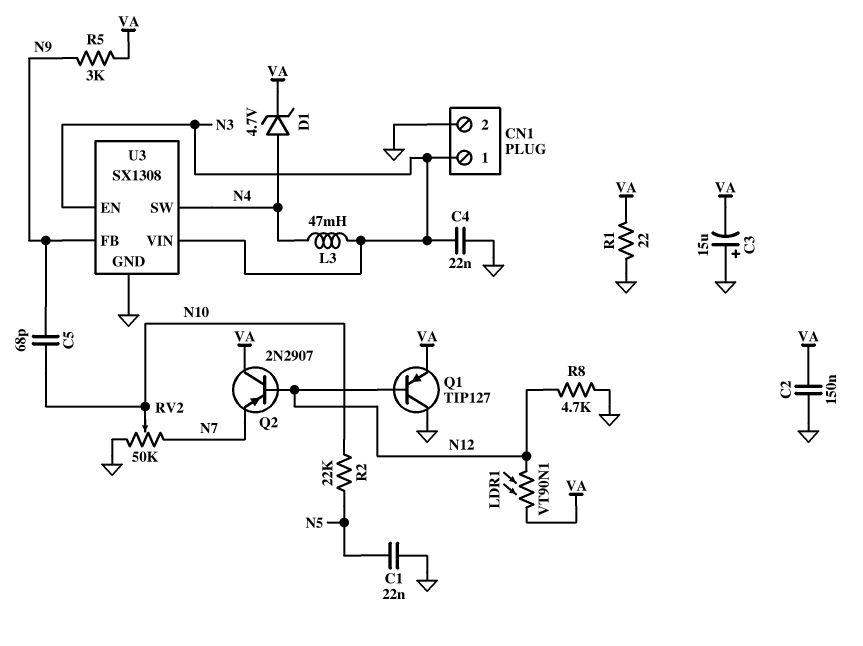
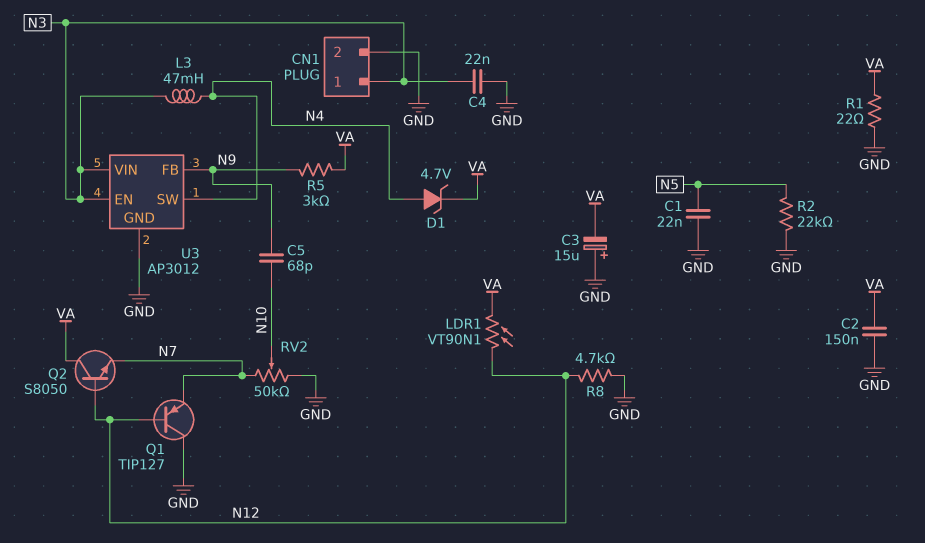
Q1: PNP TIP127 (B N12, C GND, E VA) -> PNP TIP127 (B N12, C GND, E N7)
Q2: PNP 2N2907 (B N12, C VA, E N7) -> NPN S8050 (B N12, C VA, E N7)
R2: 22k (N5, N10) -> 22k (GND, N5)
U3: SX1308 -> AP3012

